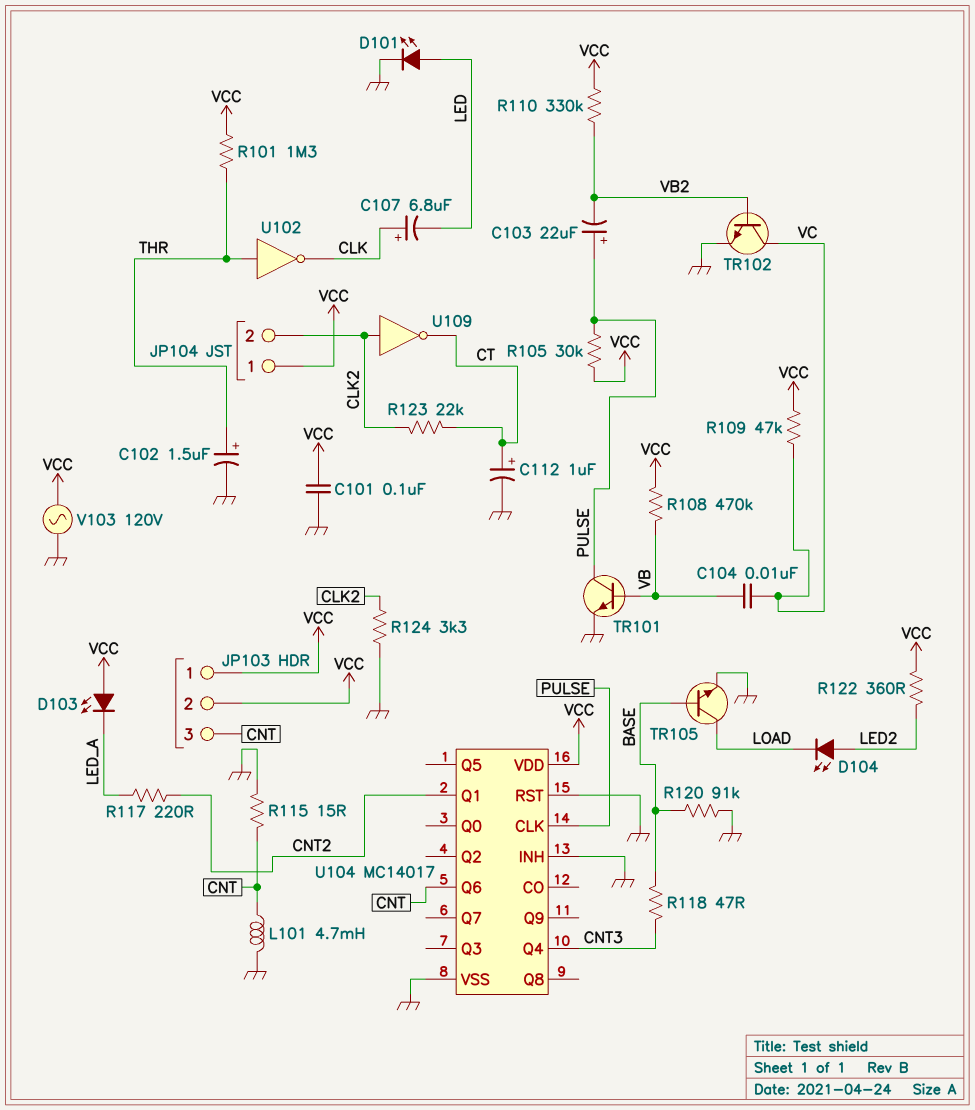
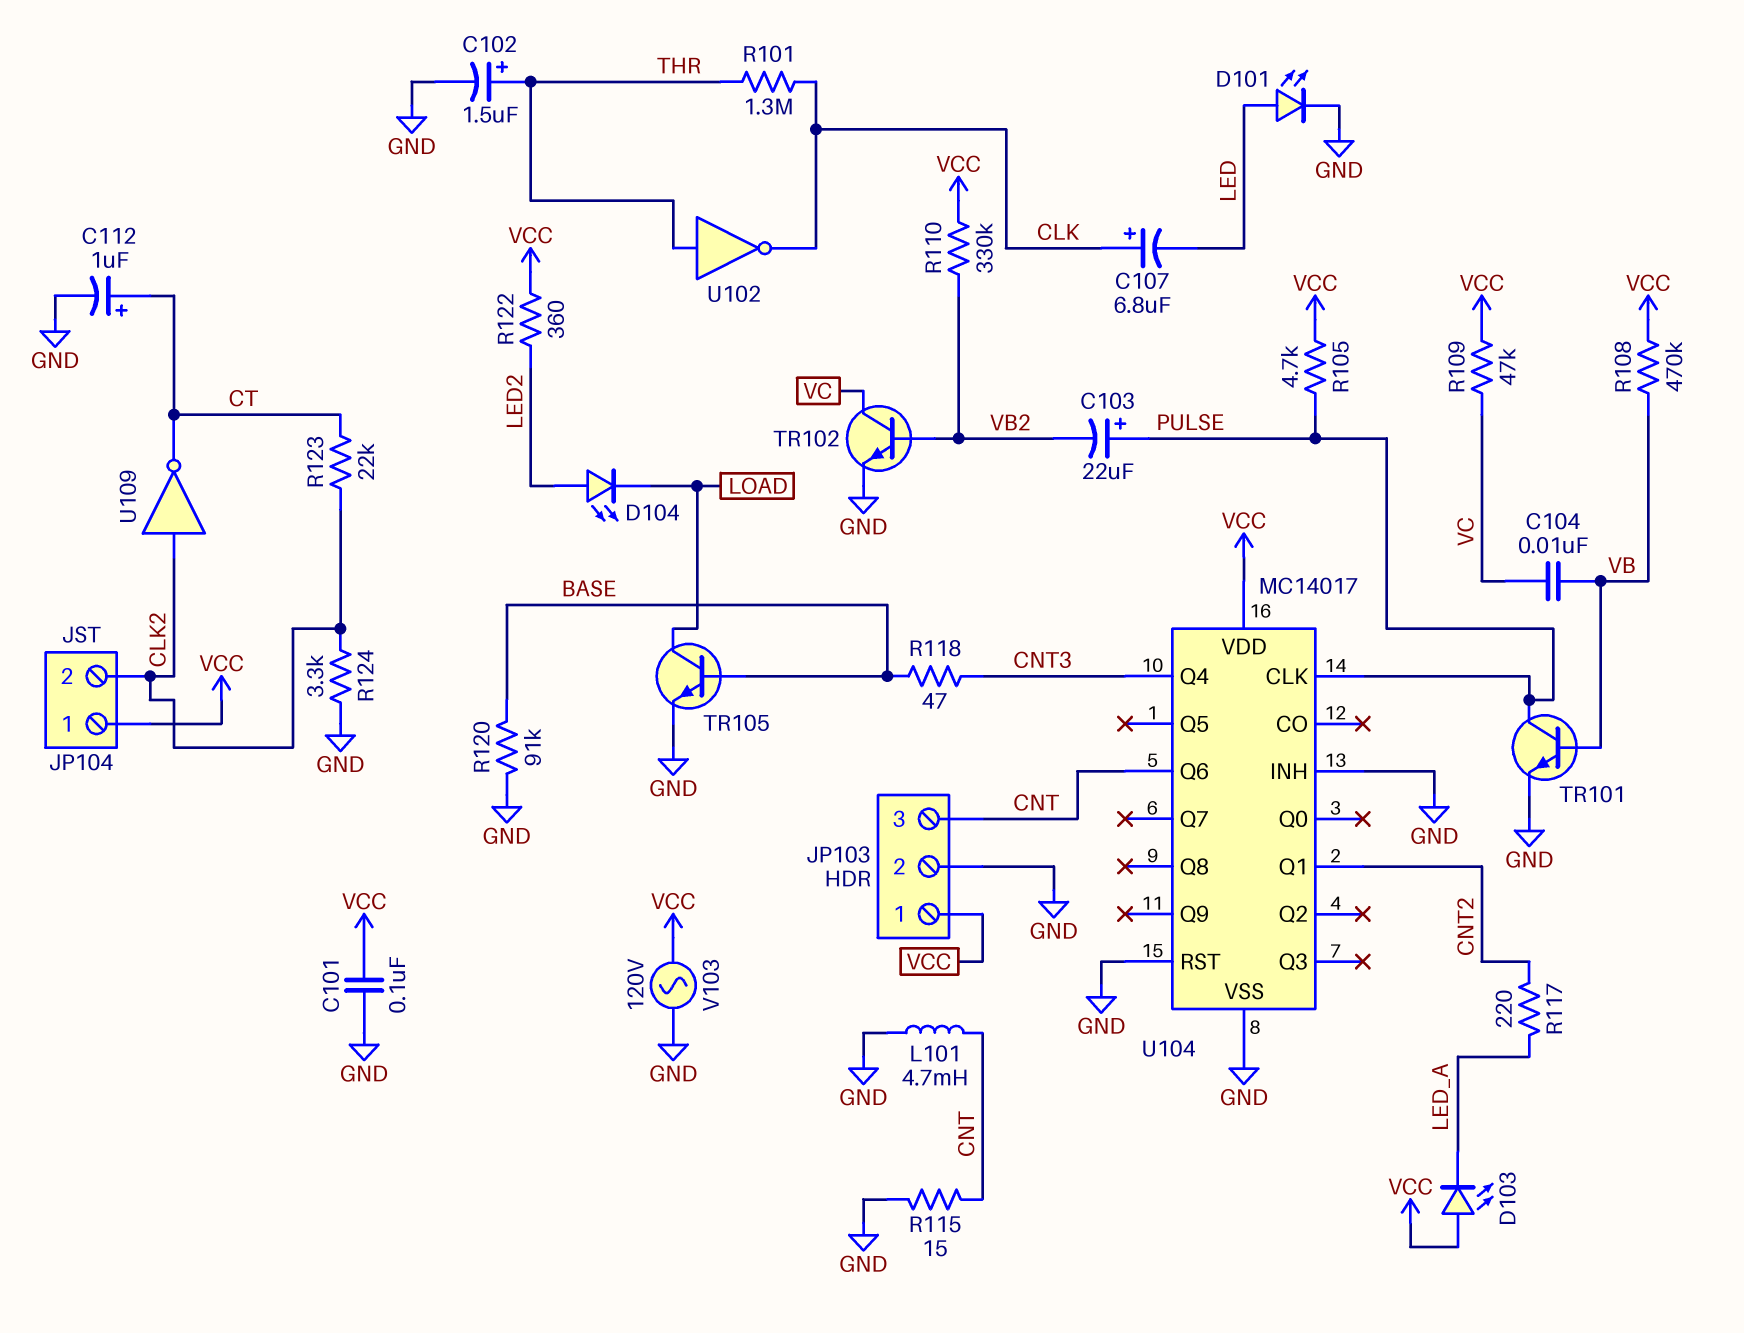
JP103 pin 2: VCC -> GND
R101: 1.3M (THR, VCC) -> 1.3M (CLK, THR)
R105: 30k (PULSE, VCC) -> 4.7k (PULSE, VCC)

